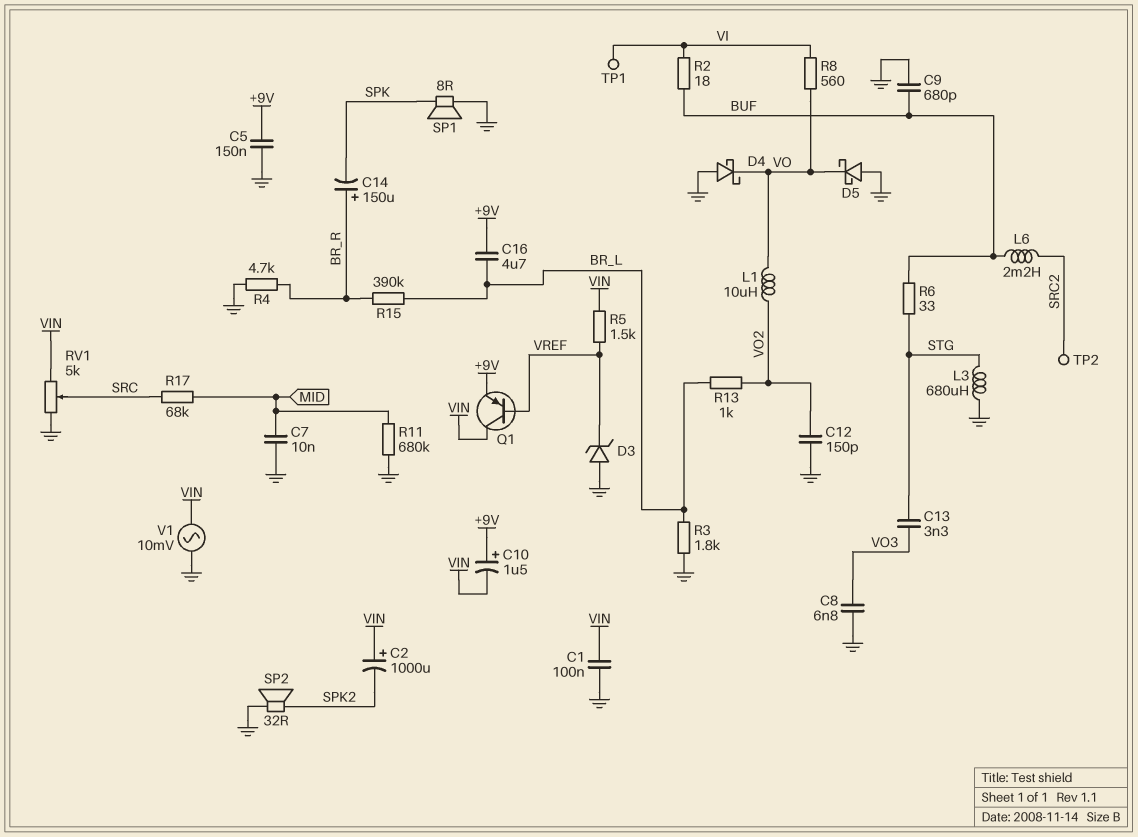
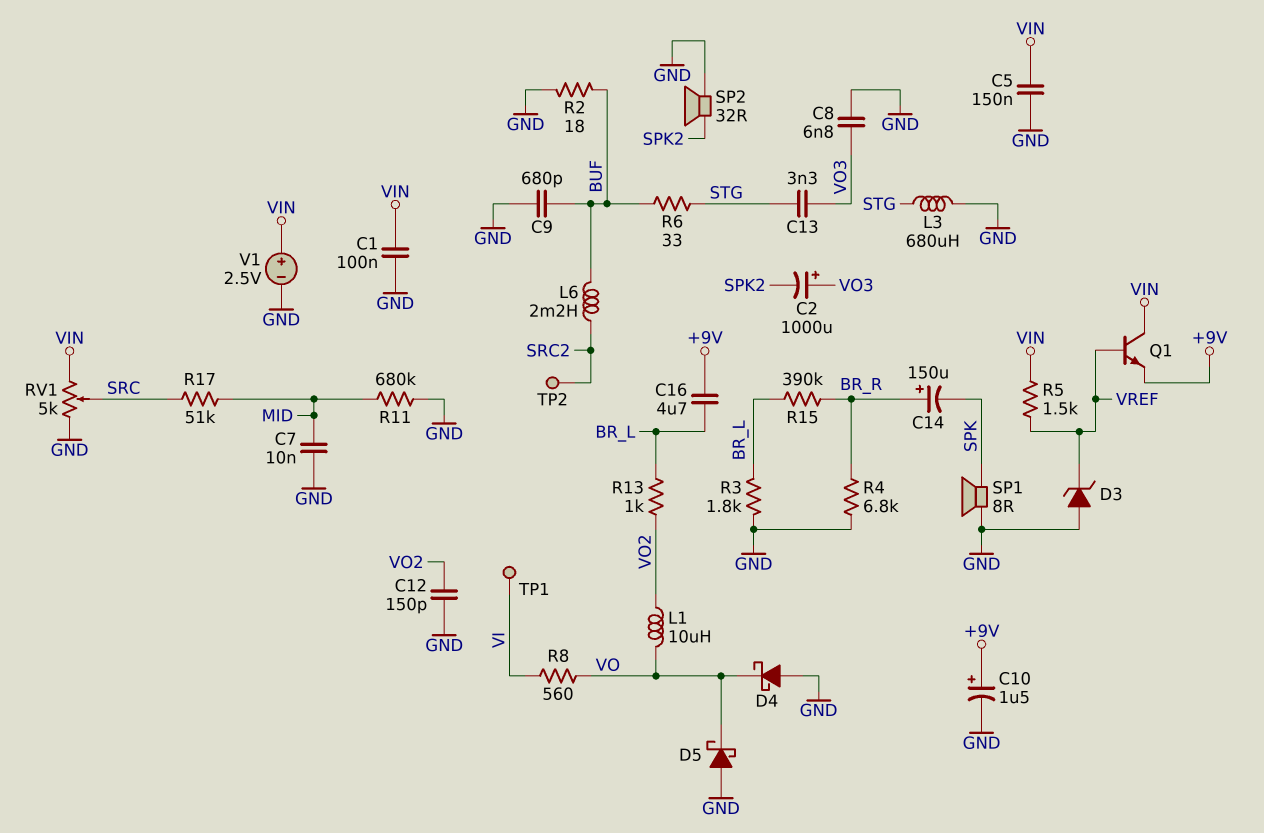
C2: 1000uF (plus VIN, minus SPK2) -> 1000uF (plus VO3, minus SPK2)
C5: 150nF (+9V, GND) -> 150nF (GND, VIN)
C10: 1.5uF (plus +9V, minus VIN) -> 1.5uF (plus +9V, minus GND)
Q1: PNP (B VREF, C VIN, E +9V) -> NPN (B VREF, C VIN, E +9V)
R2: 18 (BUF, VI) -> 18 (BUF, GND)
R4: 4.7k (BR_R, GND) -> 6.8k (BR_R, GND)
R17: 68k (MID, SRC) -> 51k (MID, SRC)
V1: AC 10mV (GND, VIN) -> 2.5V (plus VIN, minus GND)

